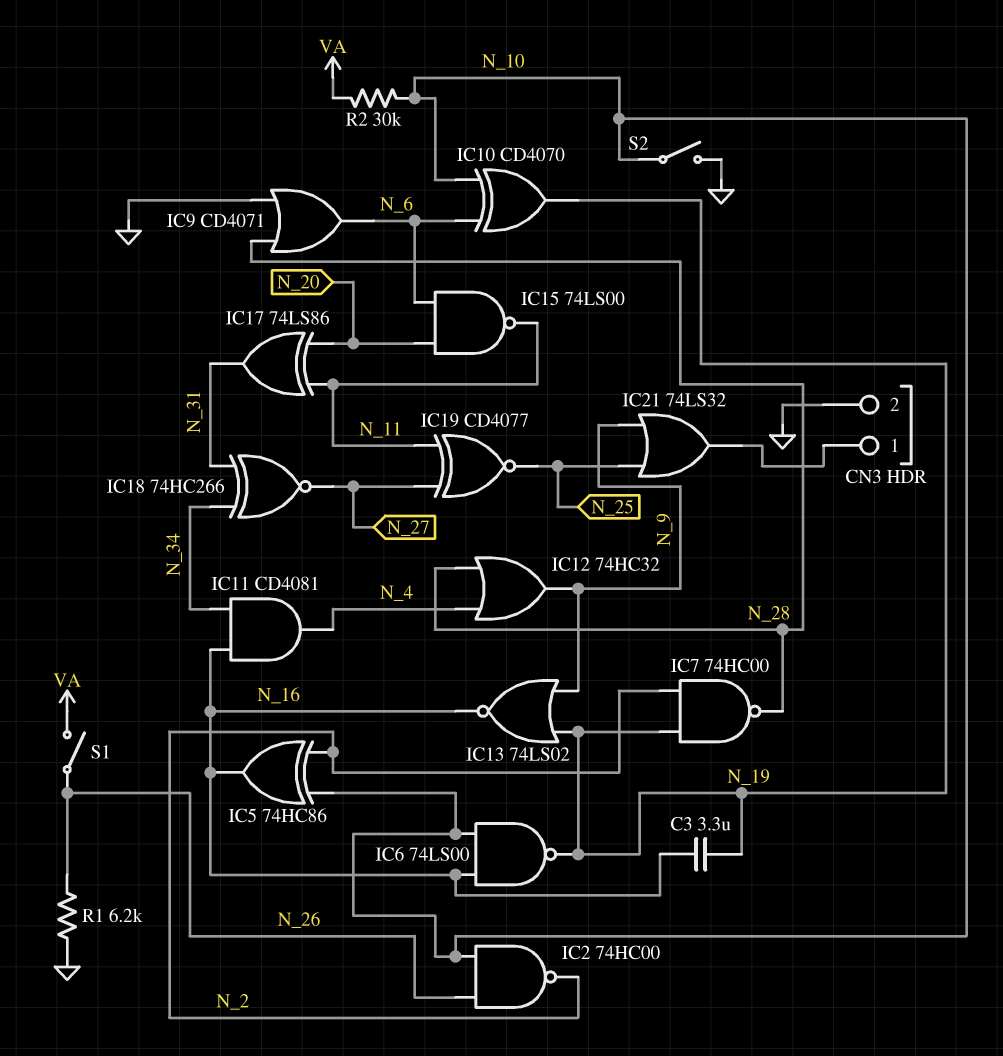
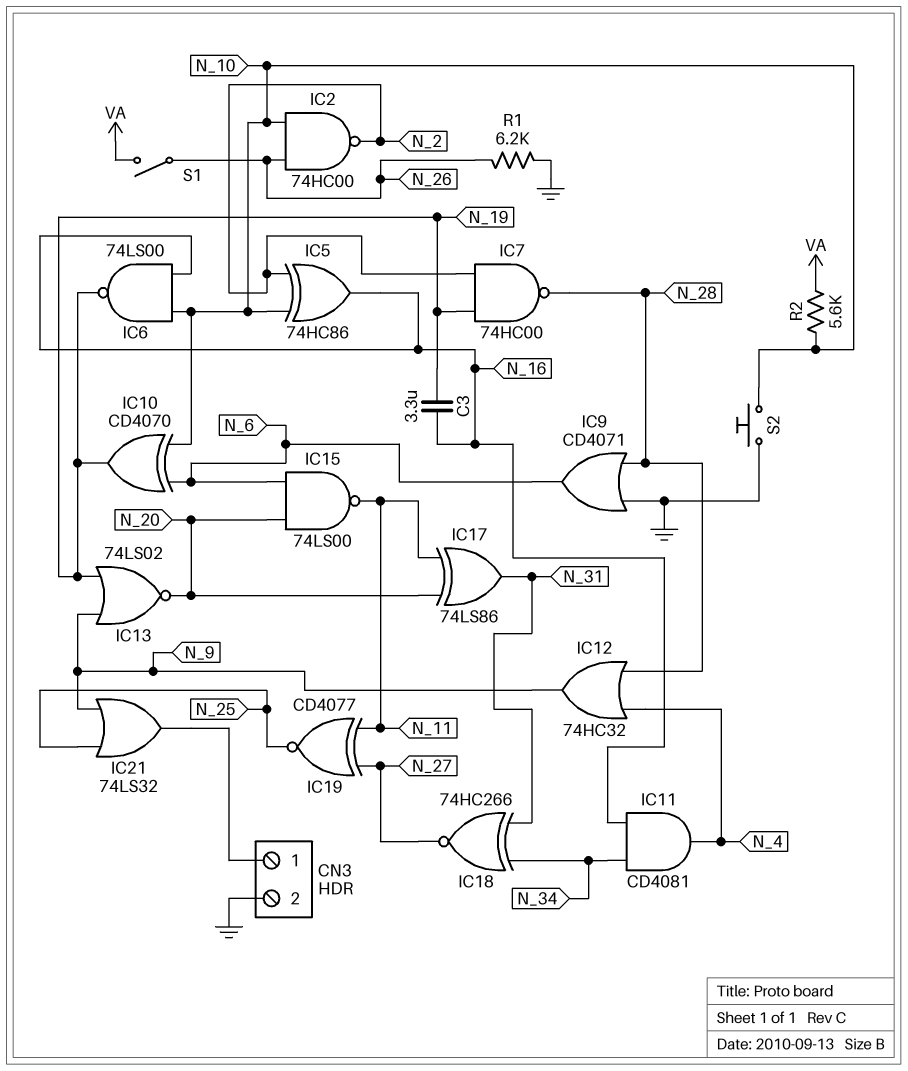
IC13: NOR 74LS02 (in N_9, in N_19, out N_16) -> NOR 74LS02 (in N_9, in N_19, out N_20)
R2: 30k (N_10, VA) -> 5.6k (N_10, VA)
S2: switch (GND, N_10) -> button (GND, N_10)

